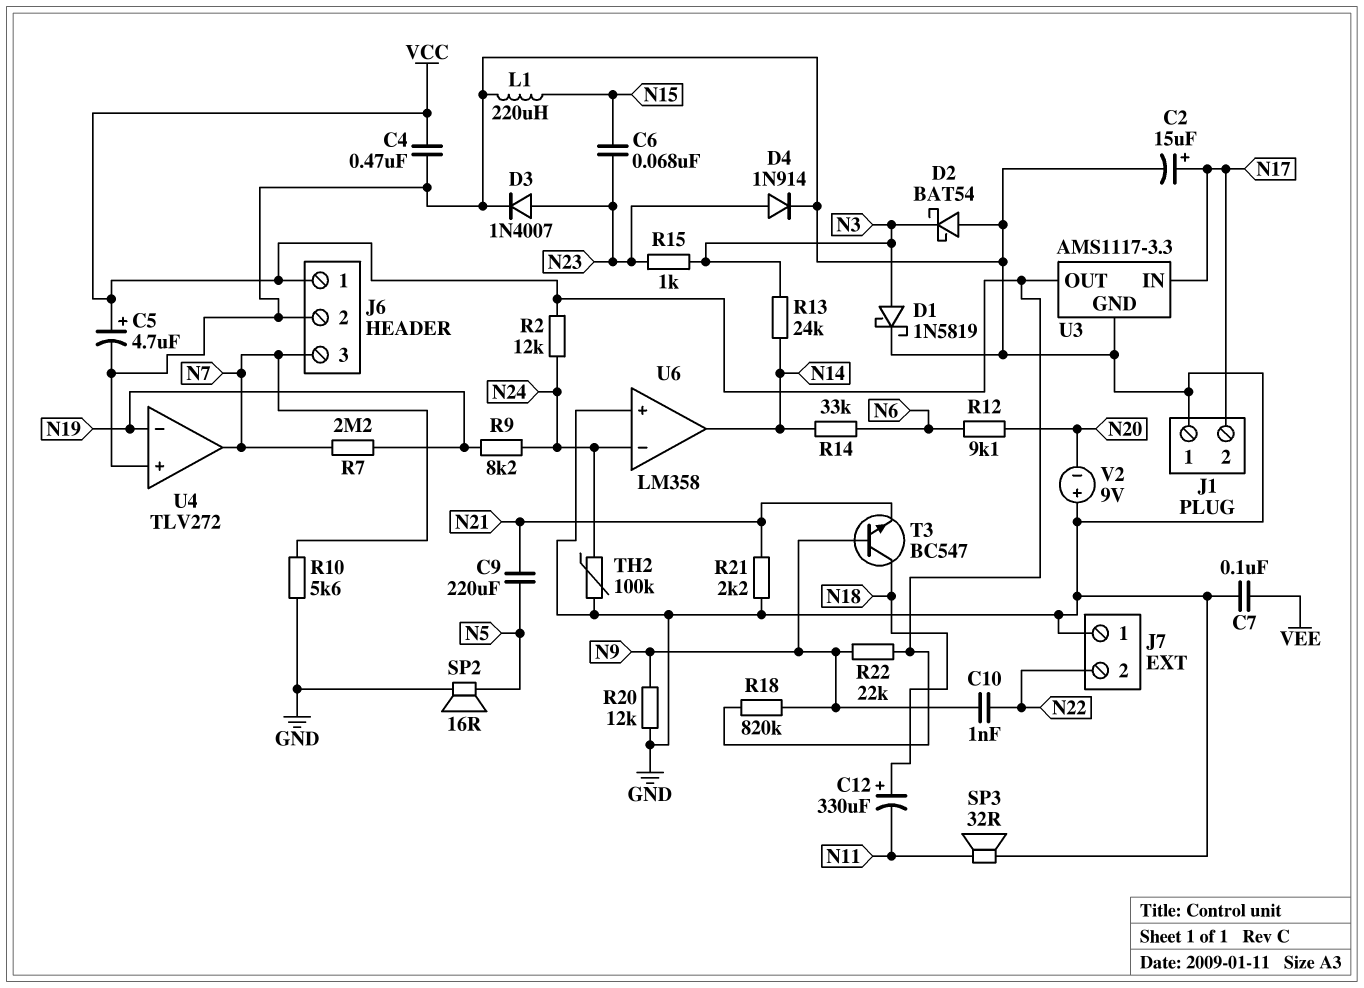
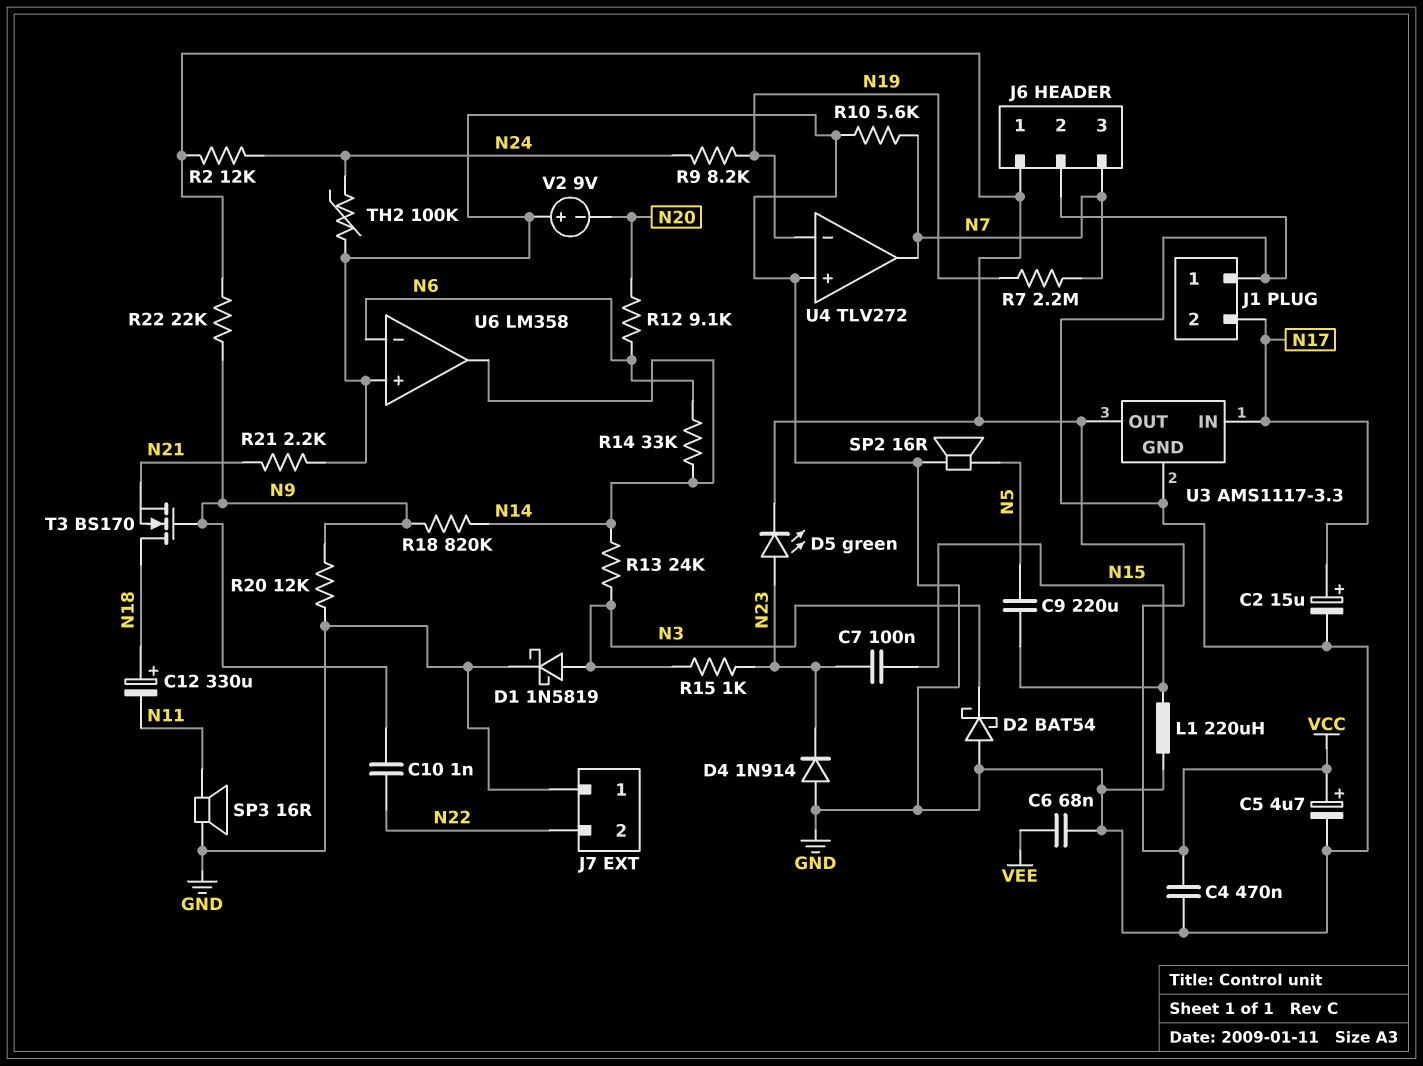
C6: 68nF (N15, N23) -> 68nF (GND, VEE)
C7: 100nF (GND, VEE) -> 100nF (N15, N23)
C9: 220uF (N5, N21) -> 220uF (N5, N15)
D3: diode 1N4007 (A N23, K GND) -> none
D4: diode 1N914 (A N23, K GND) -> diode 1N914 (A GND, K N23)
D5: none -> LED green (A N23, K VCC)
R18: 820k (N9, VCC) -> 820k (N9, N14)
SP3: speaker 32R (GND, N11) -> speaker 16R (GND, N11)
T3: NPN BC547 (B N9, C N18, E N21) -> NMOS BS170 (G N9, D N18, S N21)
U6 pin in-: N24 -> N6

